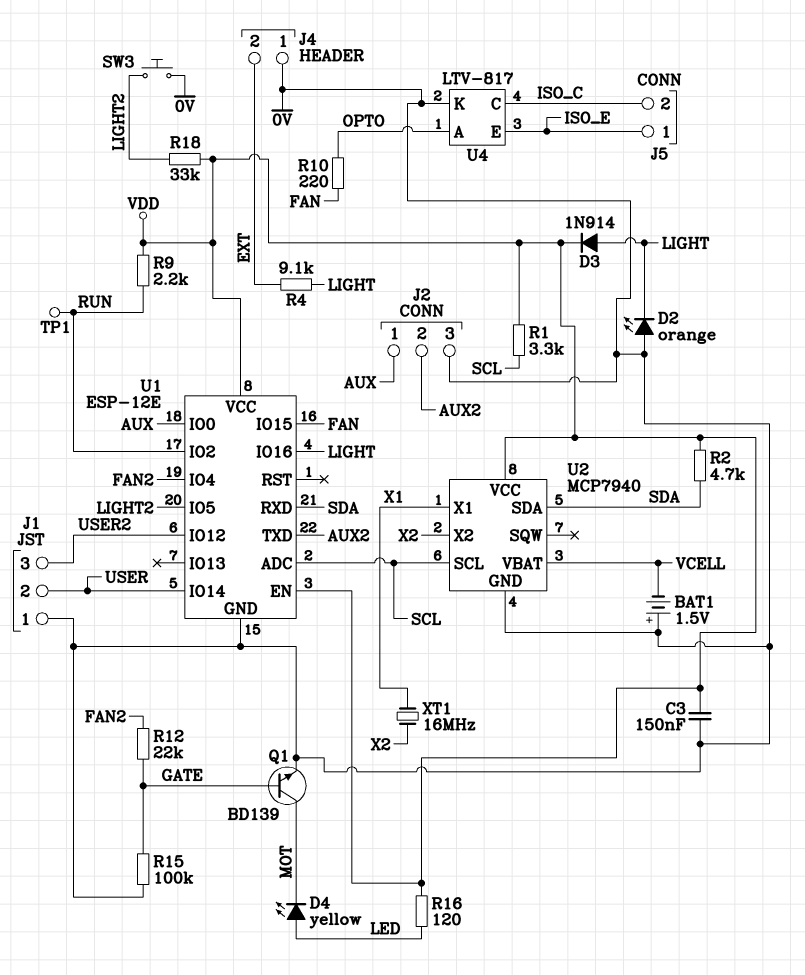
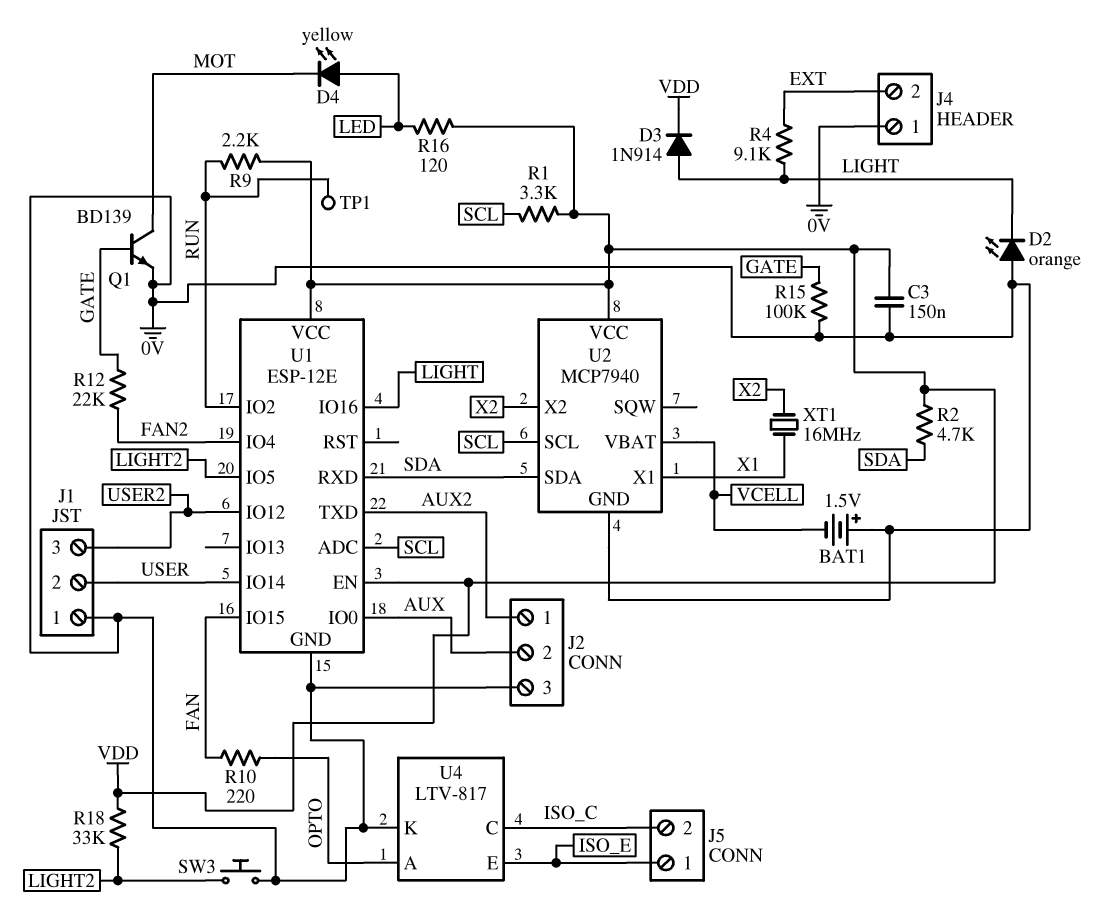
J2 pin 1: AUX -> AUX2
J2 pin 2: AUX2 -> AUX

